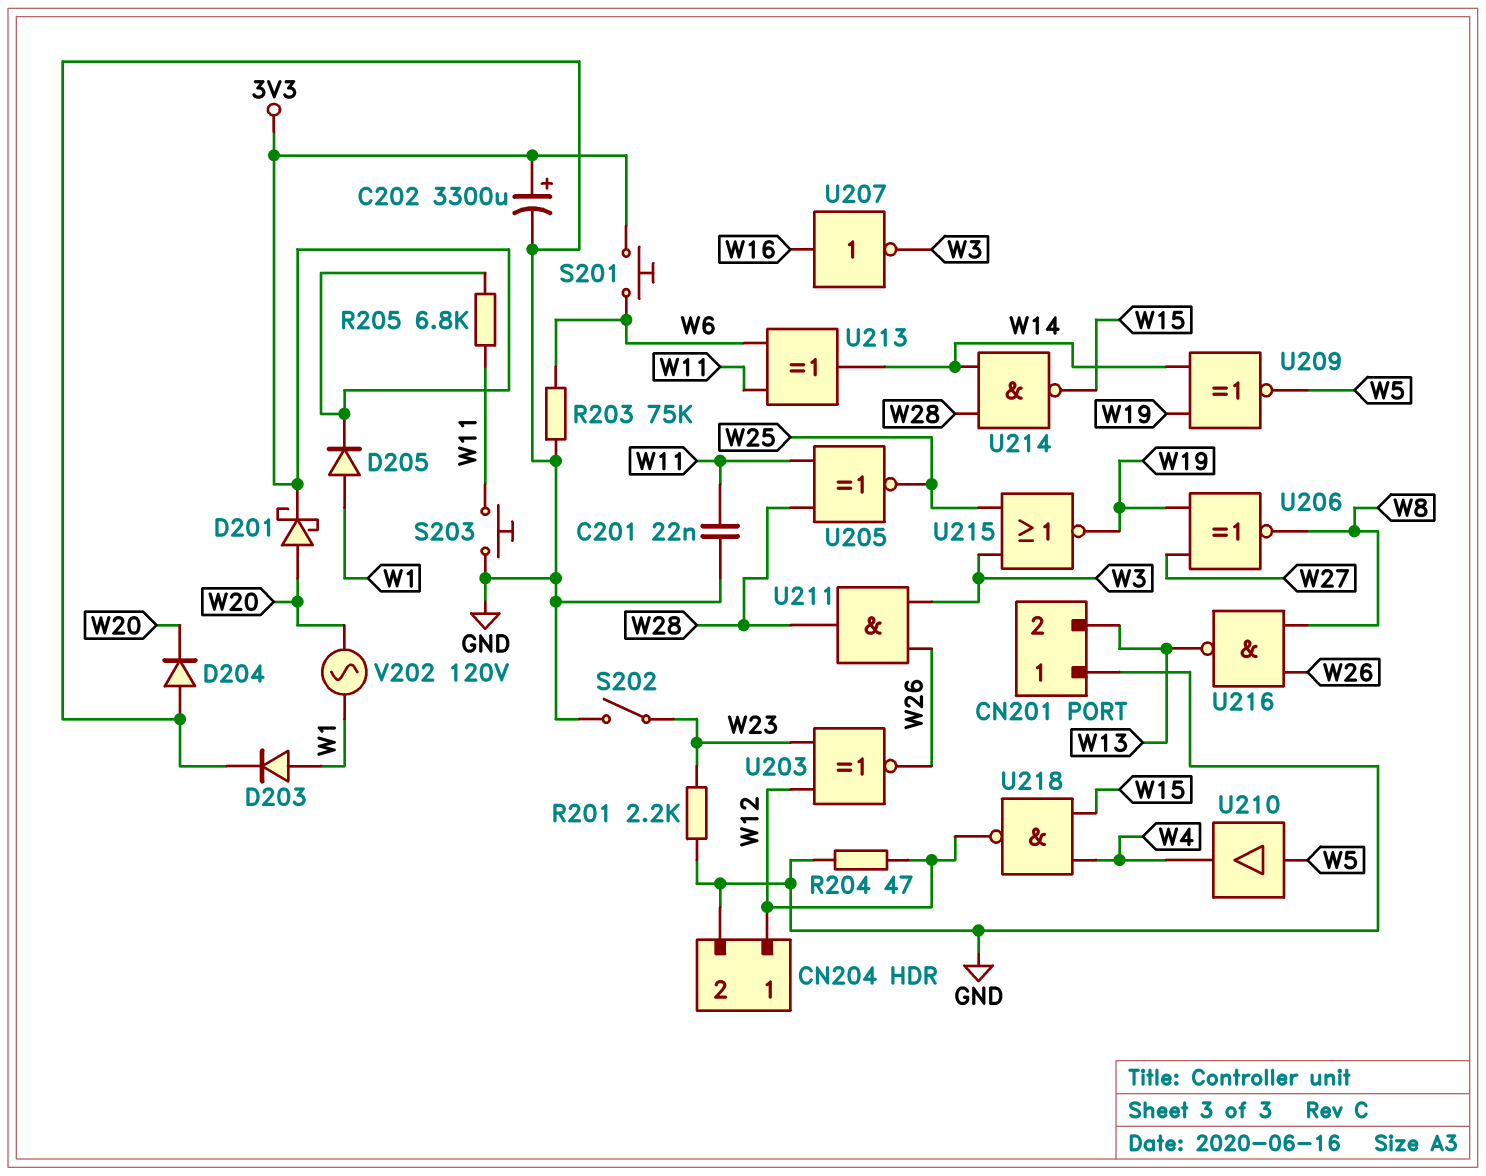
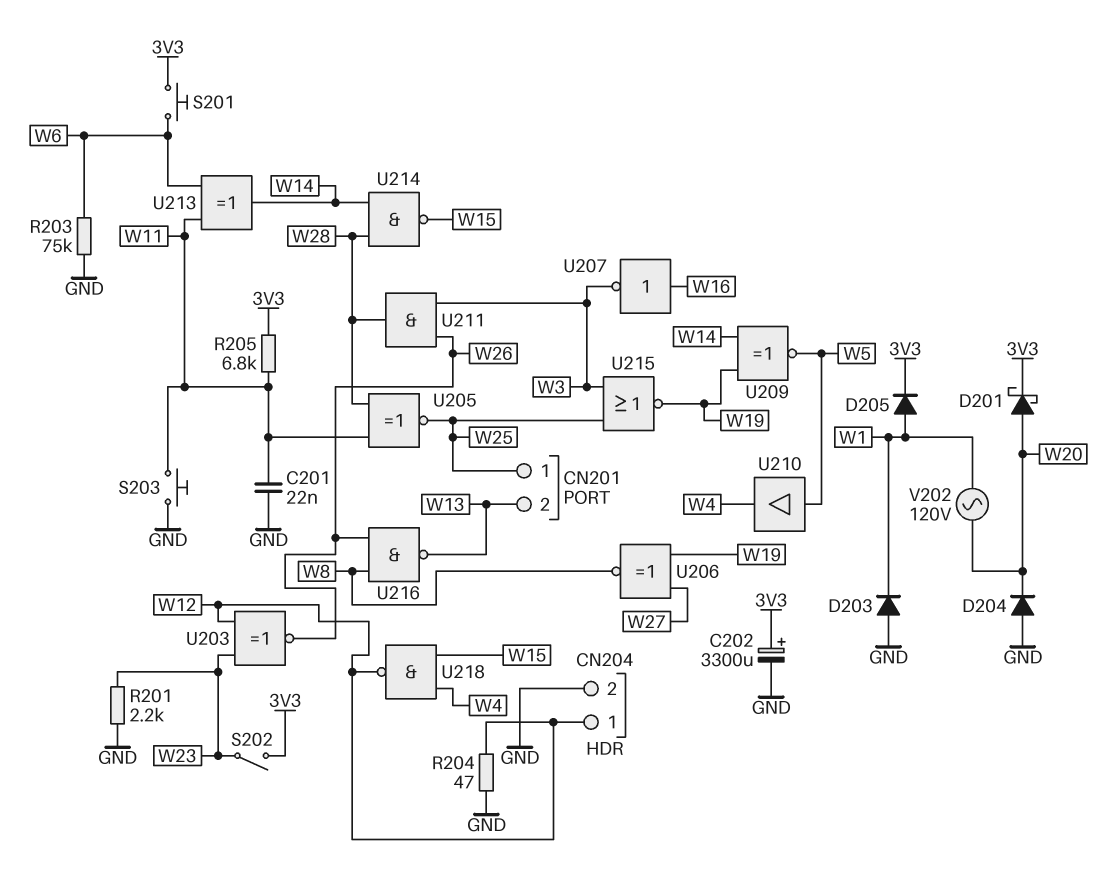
CN201 pin 1: GND -> W25
D203: diode (A W1, K GND) -> diode (A GND, K W1)
S202: switch (GND, W23) -> switch (3V3, W23)

